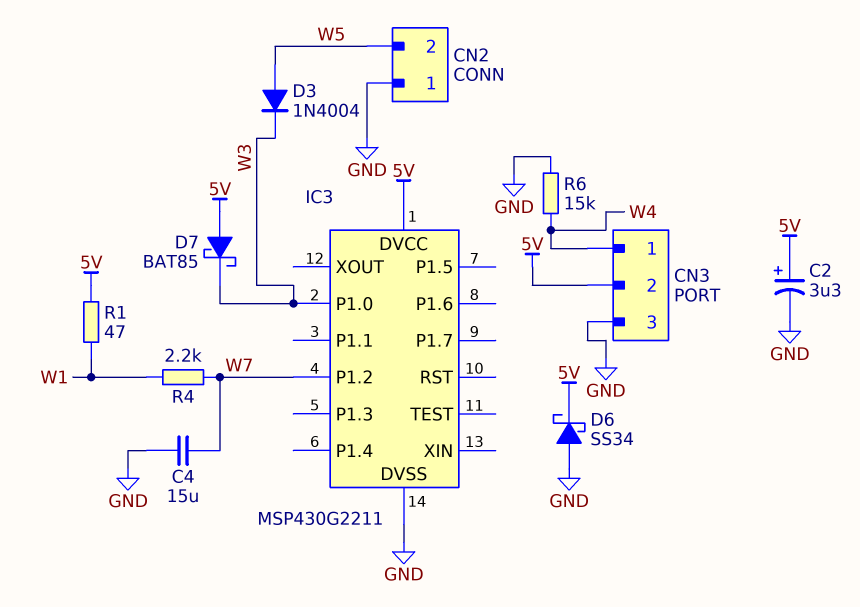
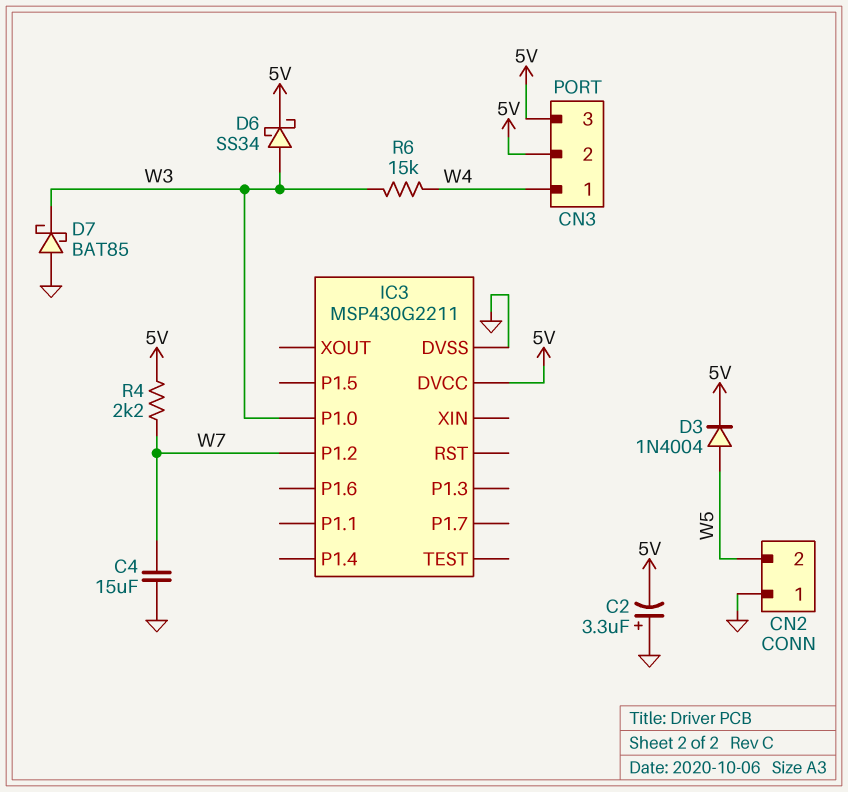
C2: 3.3uF (plus 5V, minus GND) -> 3.3uF (plus GND, minus 5V)
CN3 pin 3: GND -> 5V
D3: diode 1N4004 (A W5, K W3) -> diode 1N4004 (A W5, K 5V)
D6: schottky SS34 (A GND, K 5V) -> schottky SS34 (A W3, K 5V)
D7: schottky BAT85 (A 5V, K W3) -> schottky BAT85 (A GND, K W3)
R1: 47 (5V, W1) -> none
R4: 2.2k (W1, W7) -> 2.2k (5V, W7)
R6: 15k (GND, W4) -> 15k (W3, W4)

